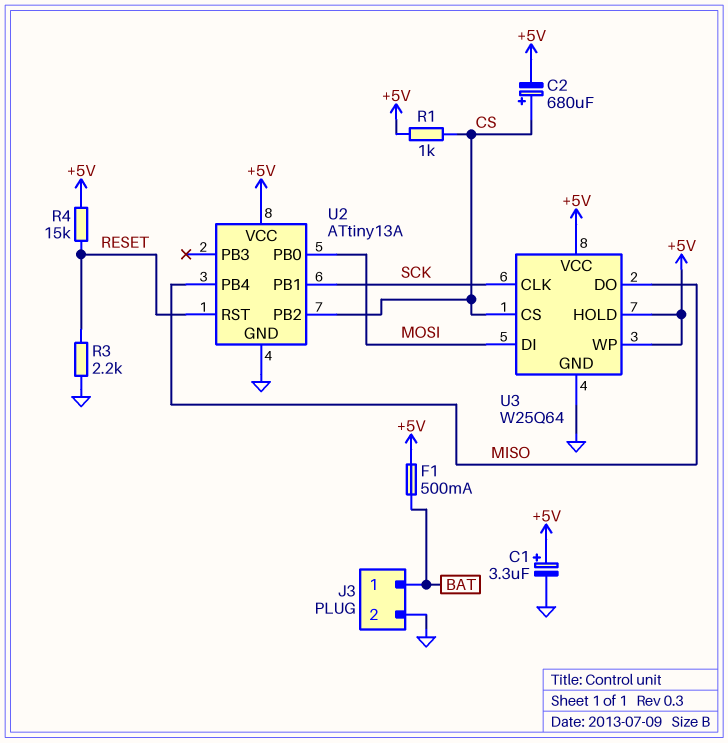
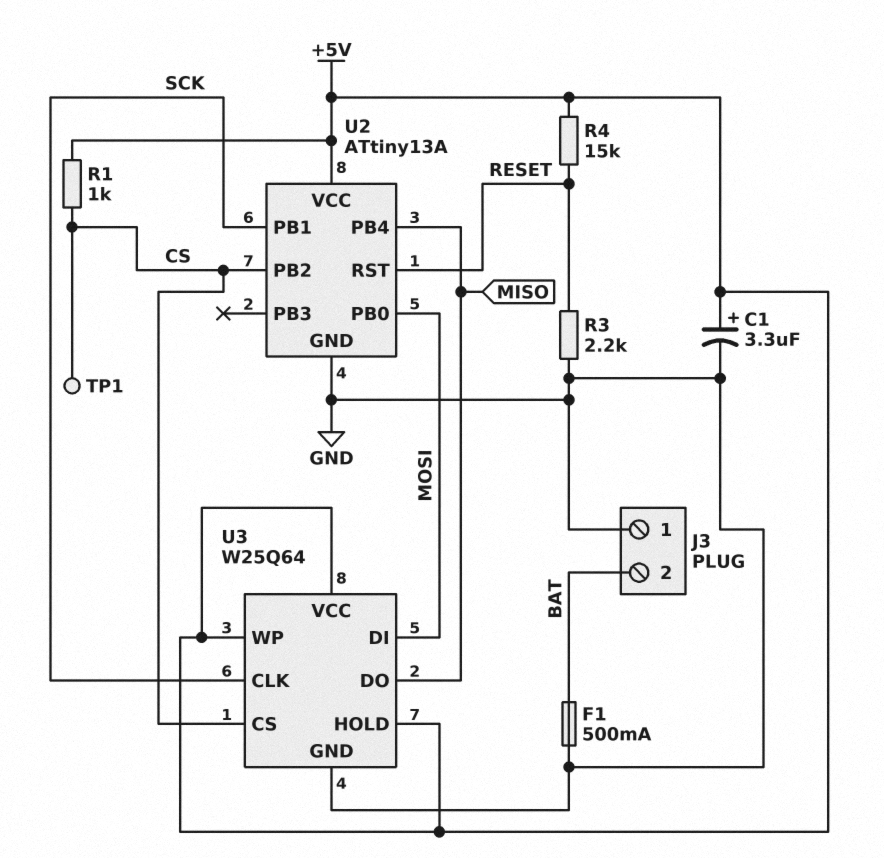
C2: 680uF (plus CS, minus +5V) -> none
F1: 500mA (+5V, BAT) -> 500mA (BAT, GND)
J3 pin 1: BAT -> GND
J3 pin 2: GND -> BAT
TP1: none -> test point (CS)

